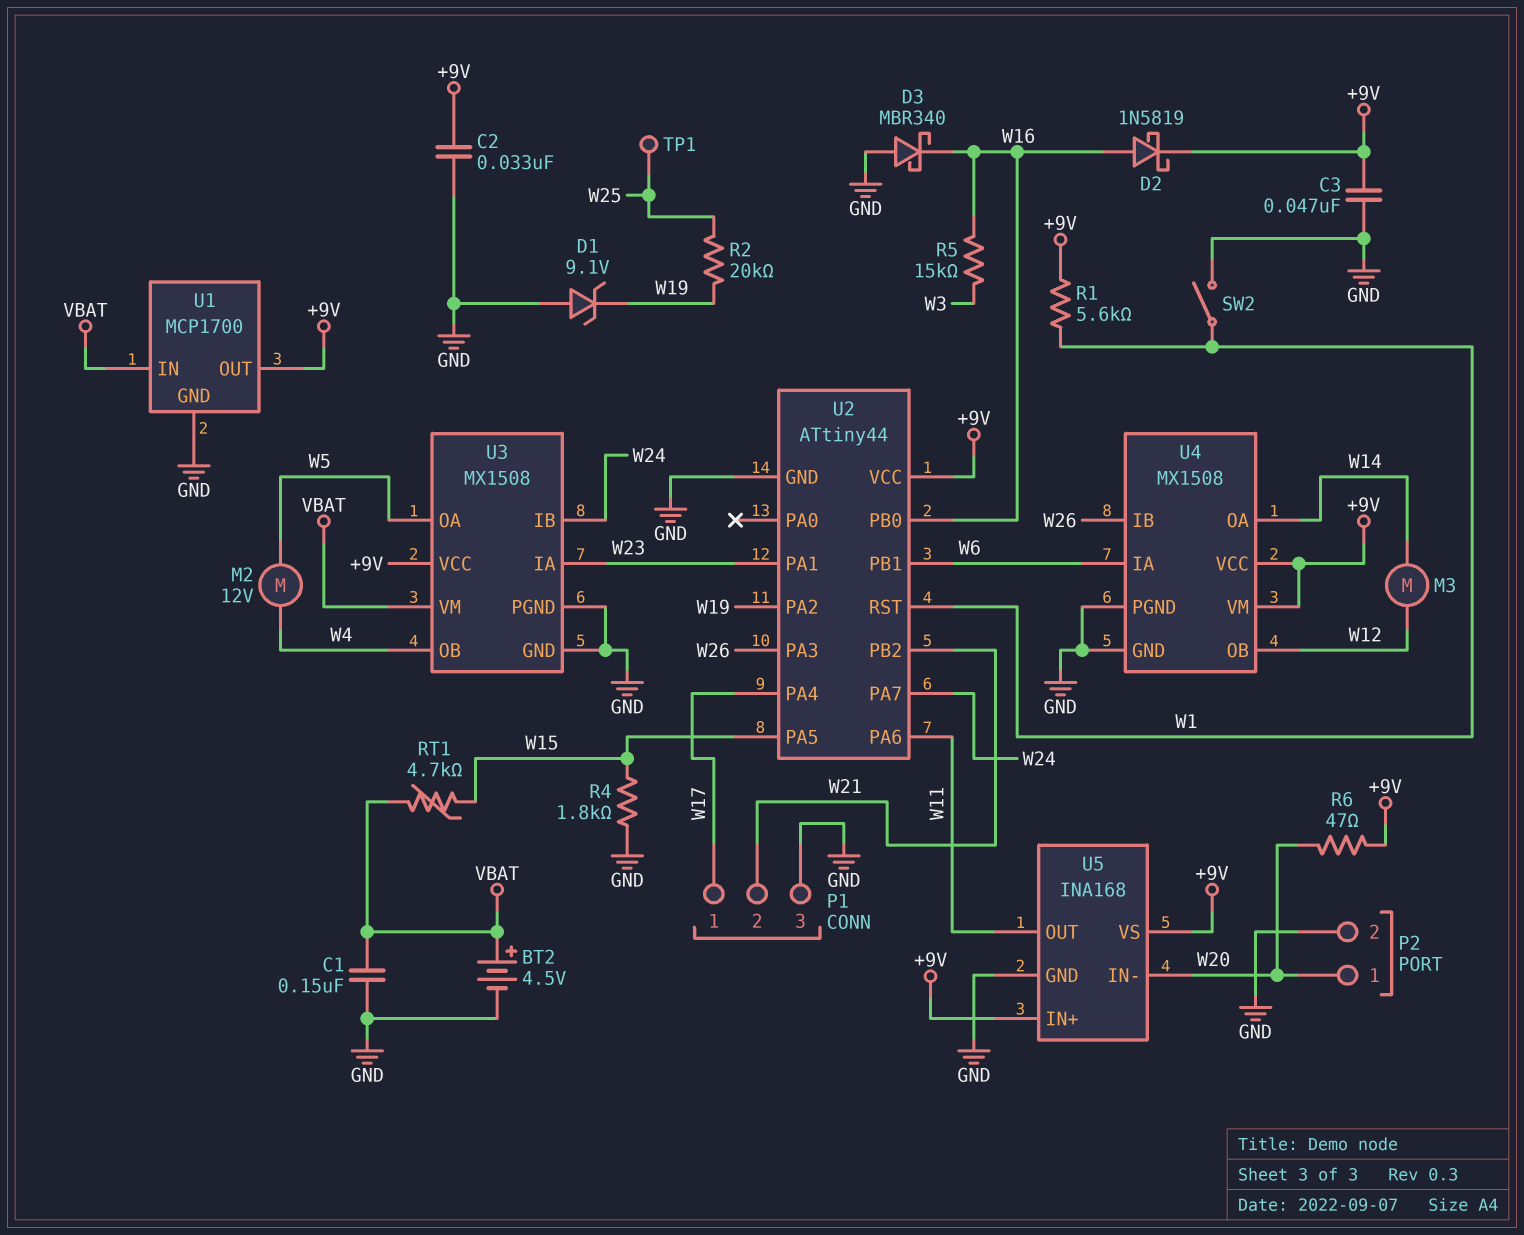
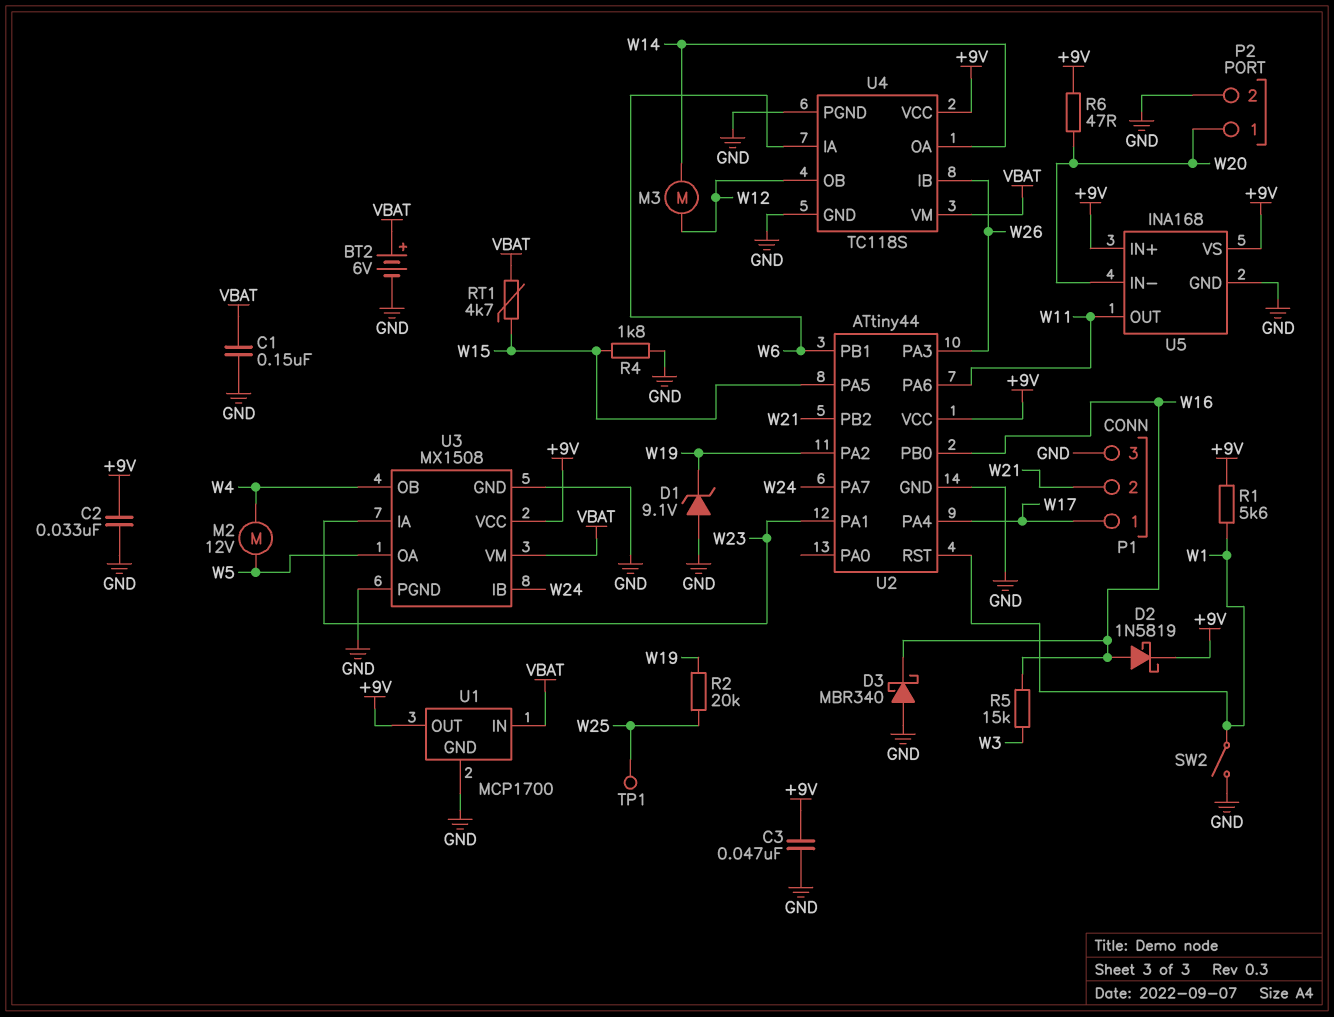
BT2: 4.5V (plus VBAT, minus GND) -> 6V (plus VBAT, minus GND)
U4: MX1508 -> TC118S
U4 pin VM: +9V -> VBAT

